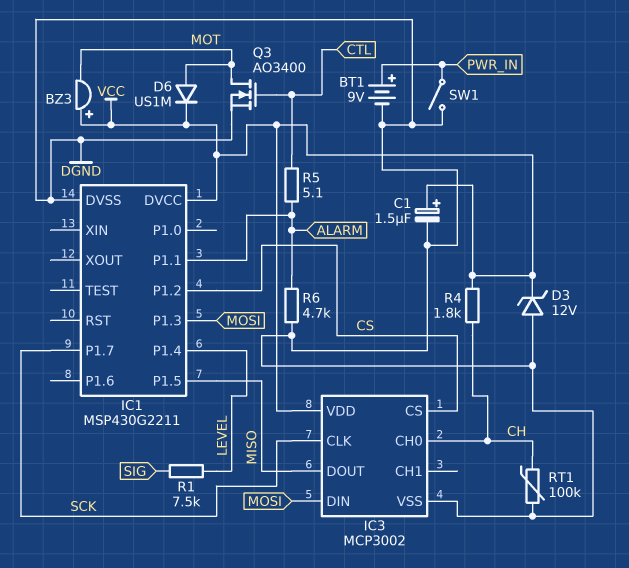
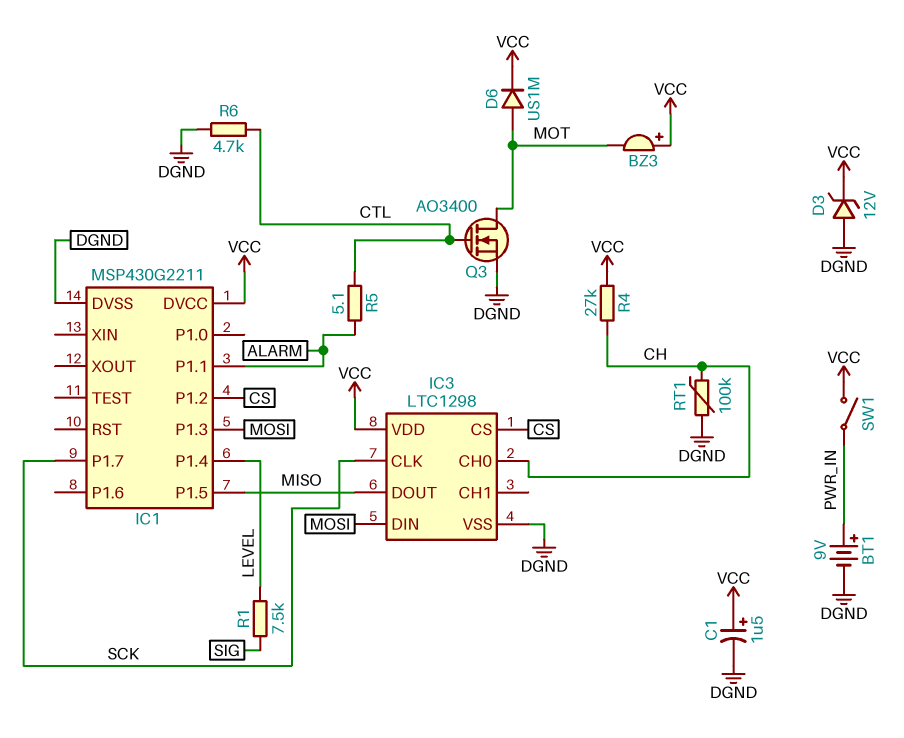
IC3: MCP3002 -> LTC1298
R4: 1.8k (CH, VCC) -> 27k (CH, VCC)
R6: 4.7k (ALARM, DGND) -> 4.7k (CTL, DGND)
SW1: switch (DGND, PWR_IN) -> switch (PWR_IN, VCC)

